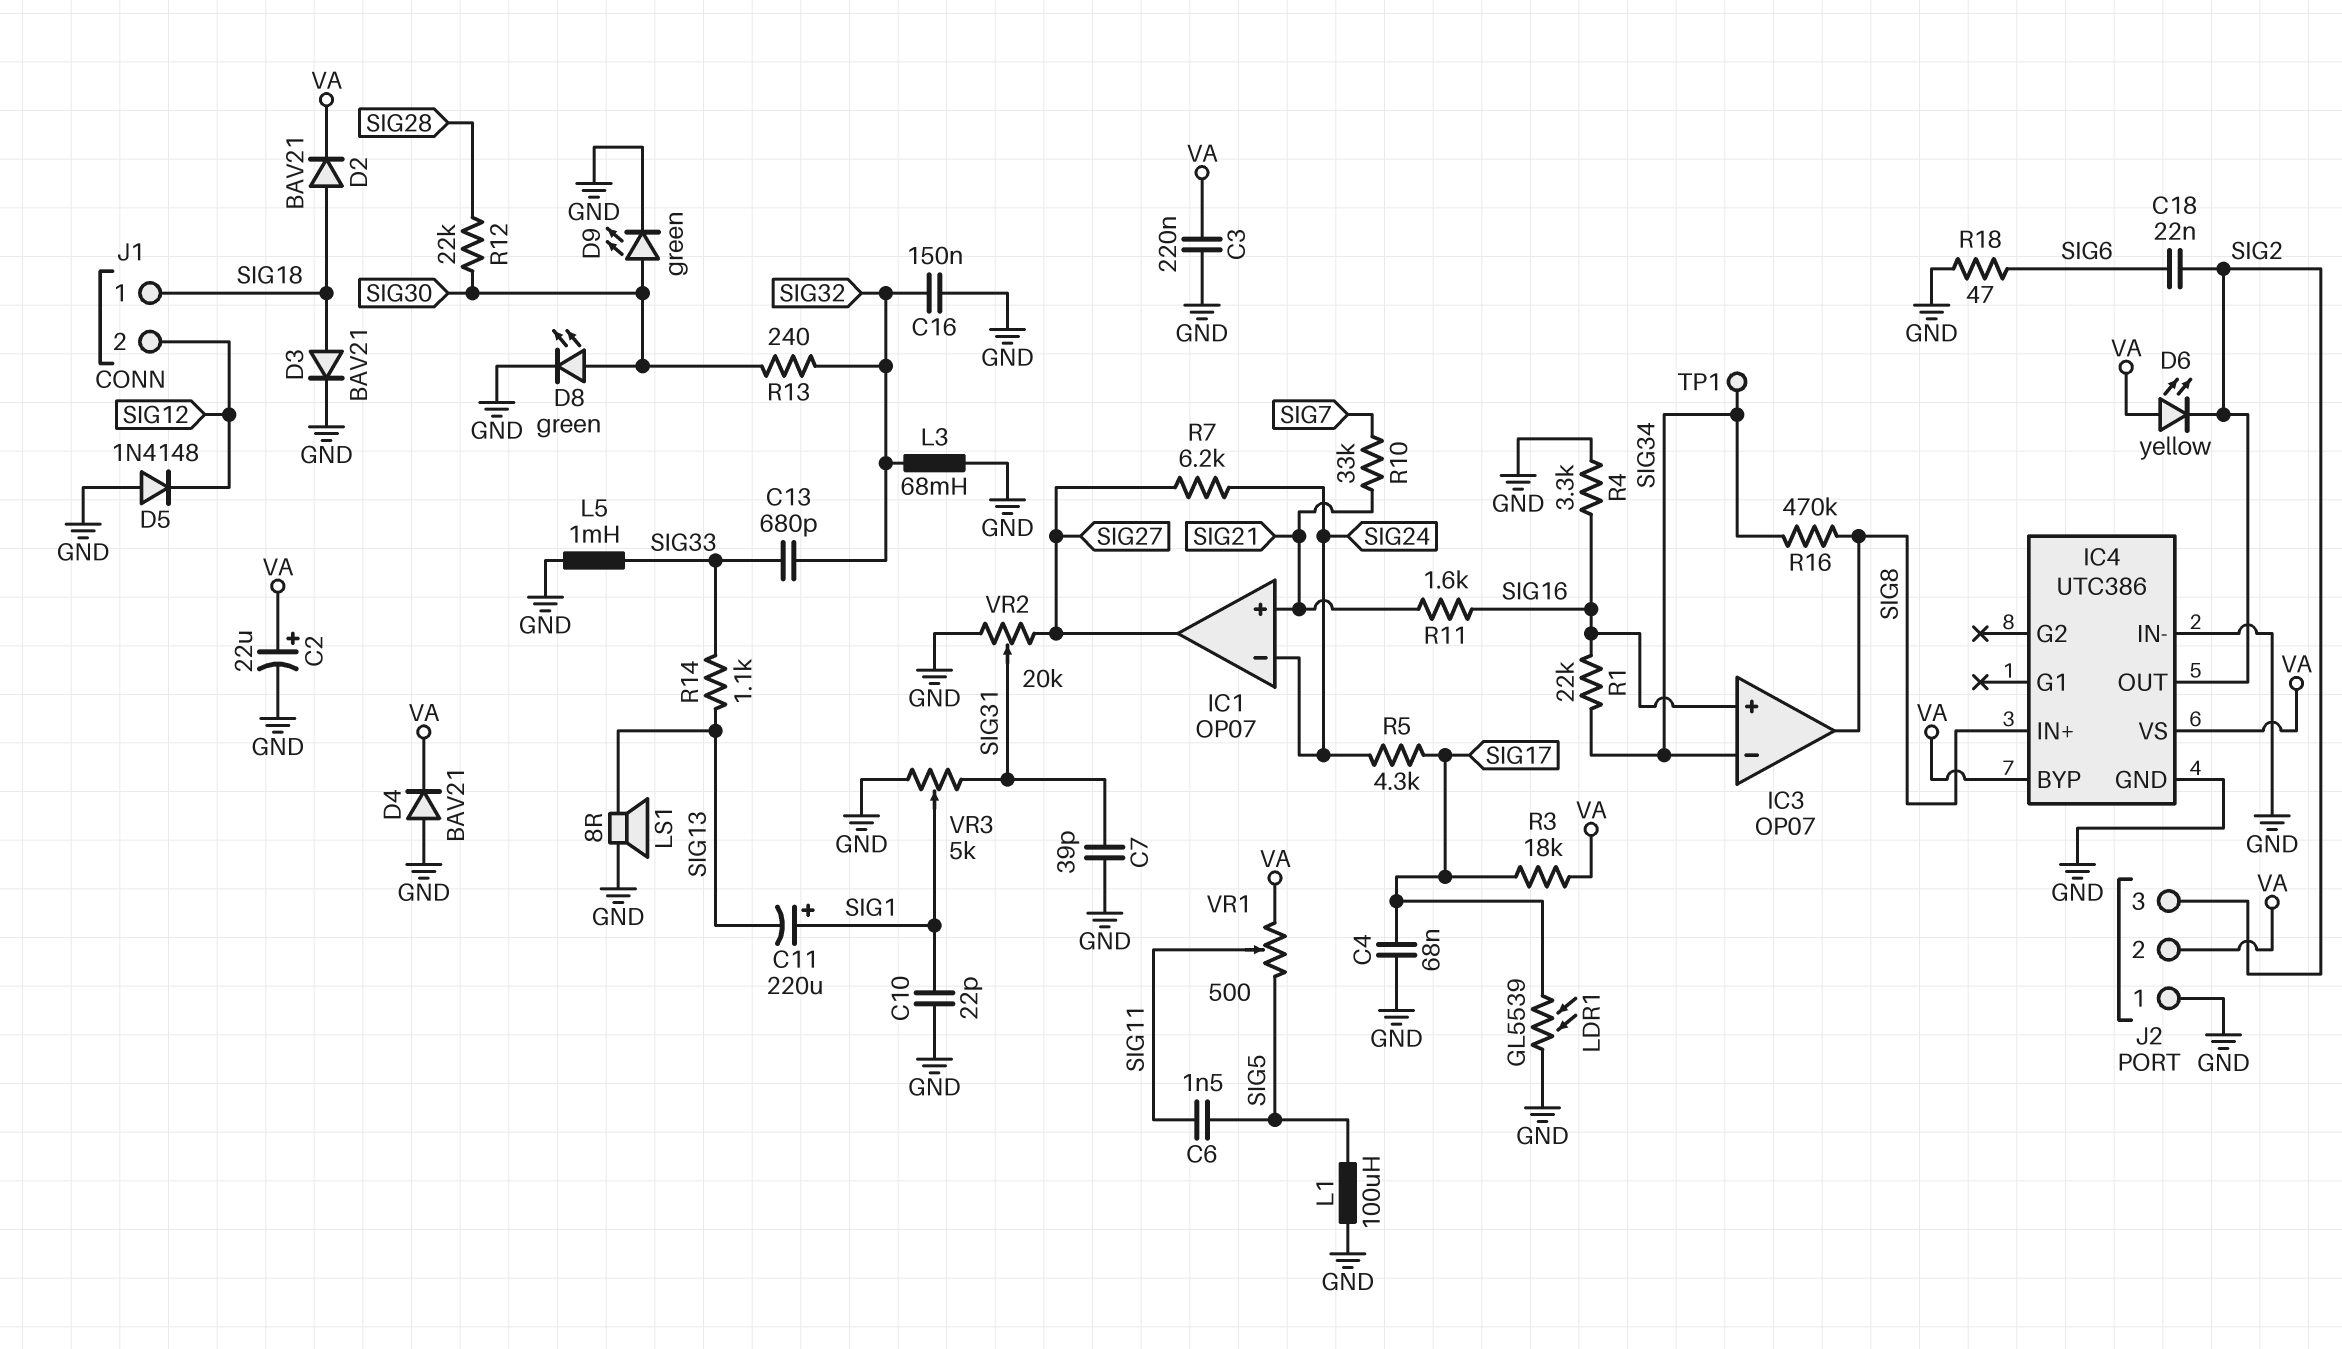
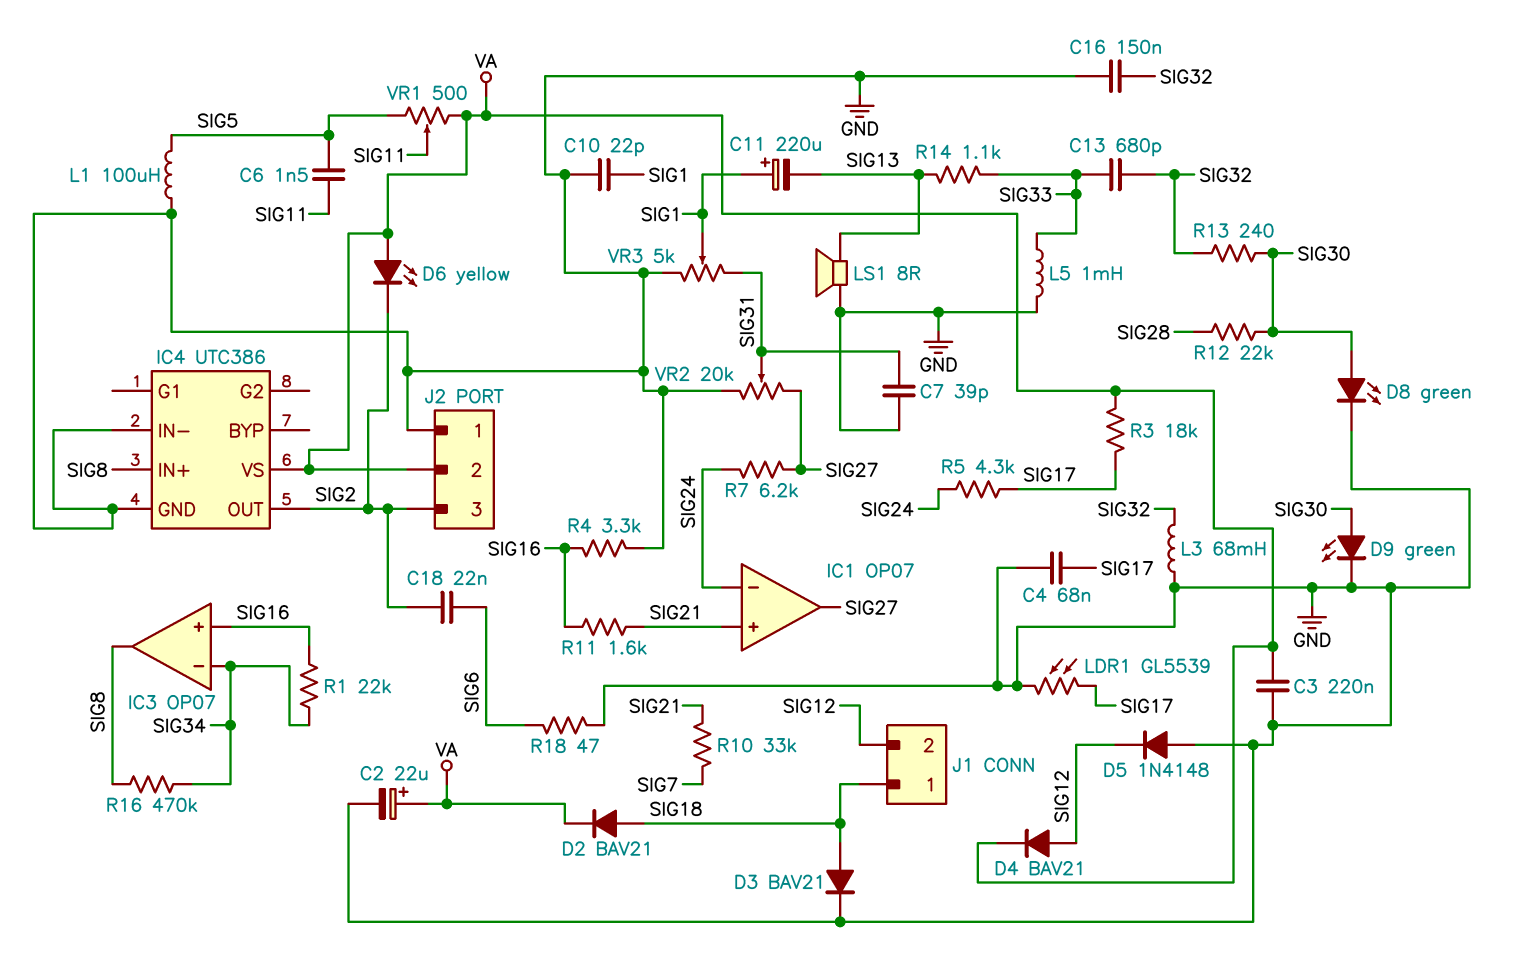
D4: diode BAV21 (A GND, K VA) -> diode BAV21 (A SIG12, K VA)
IC4 pin BYP: VA -> none
TP1: test point (SIG34) -> none

